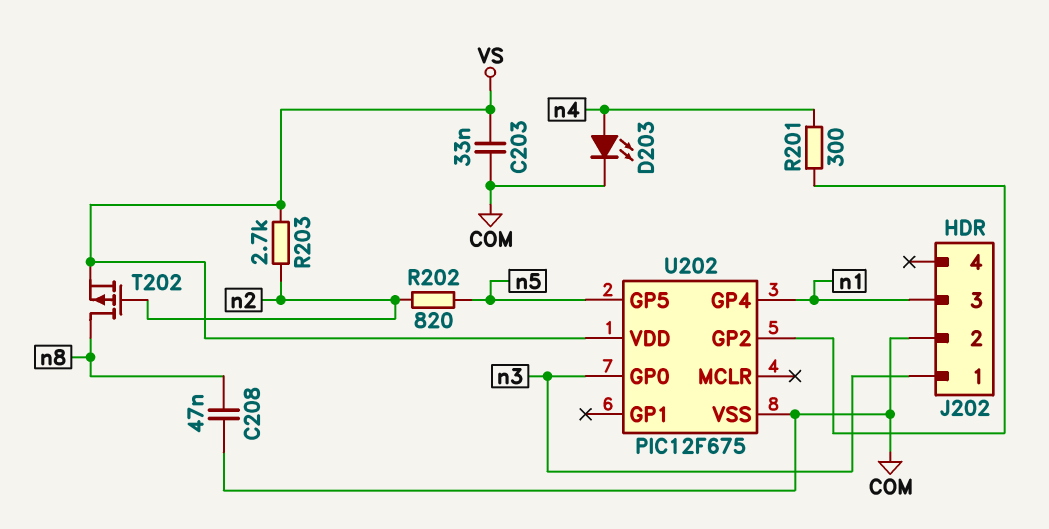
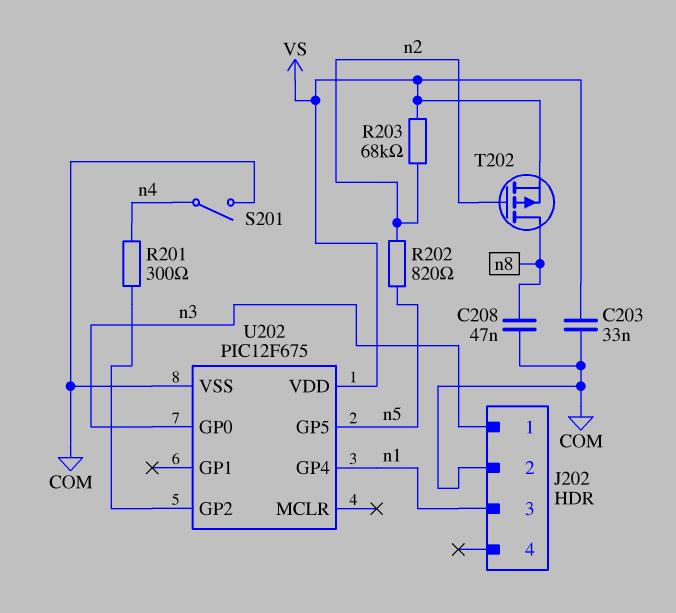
D203: LED (A n4, K COM) -> none
R203: 2.7k (VS, n2) -> 68k (VS, n2)
S201: none -> switch (COM, n4)

